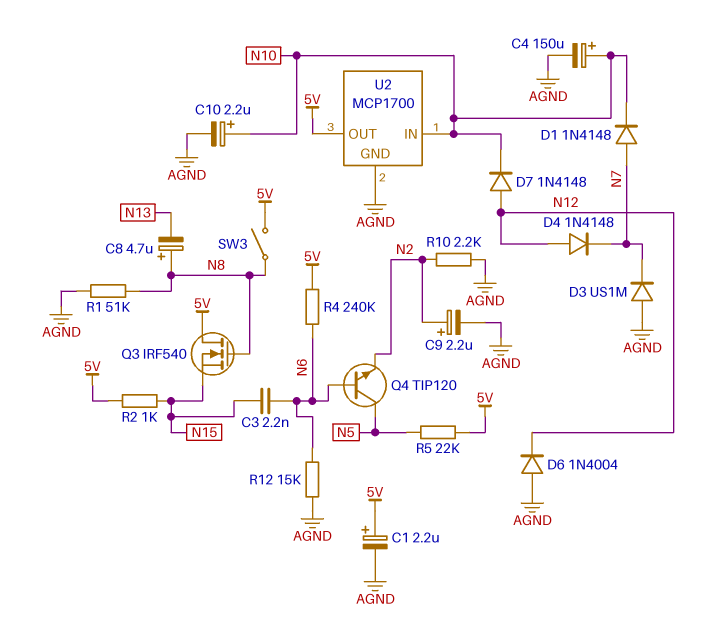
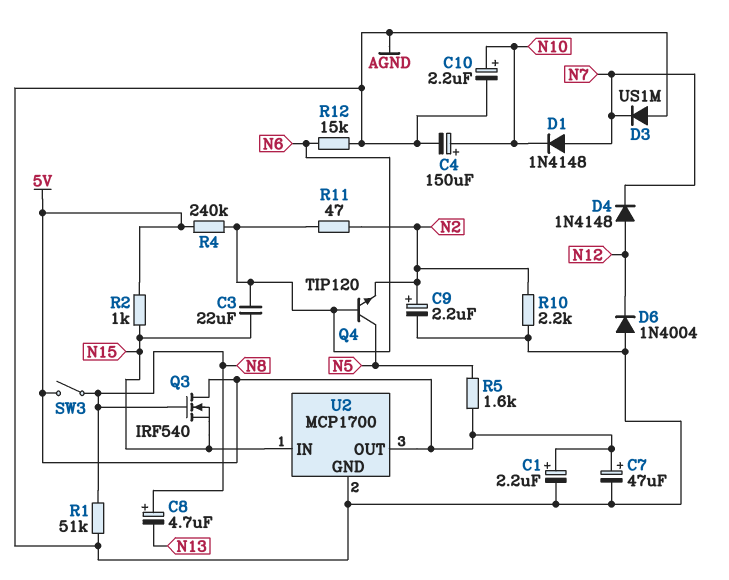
C3: 2.2nF (N6, N15) -> 22uF (N6, N15)
C7: none -> 47uF (plus 5V, minus AGND)
D7: diode 1N4148 (A N12, K N10) -> none
R5: 22k (5V, N5) -> 1.6k (5V, N5)
R11: none -> 47 (N2, N6)
U2 pin IN: N10 -> N15

